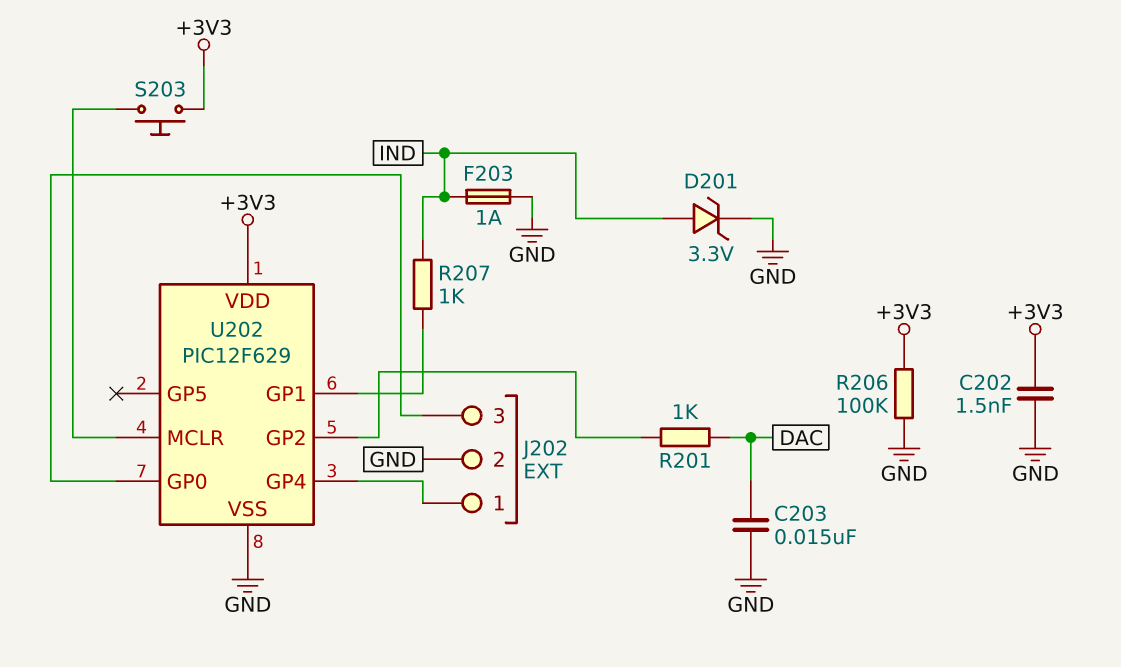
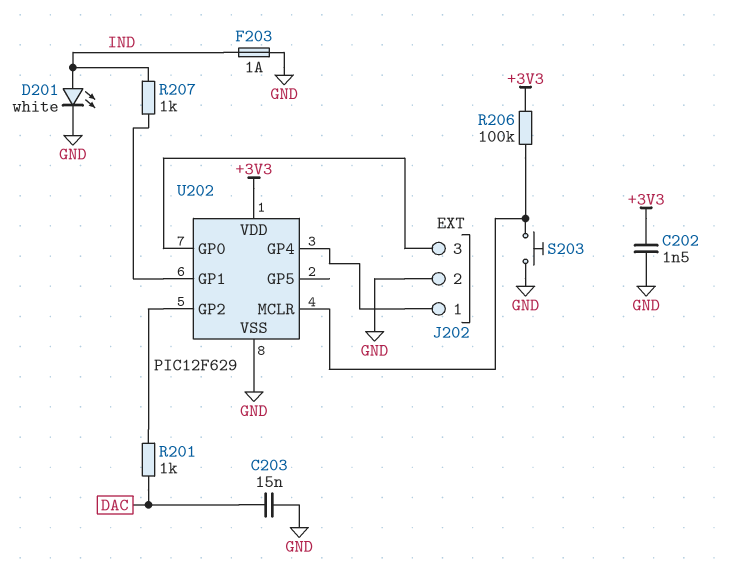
D201: zener 3.3V (A IND, K GND) -> LED white (A IND, K GND)
R206: 100k (+3V3, GND) -> 100k (+3V3, U202/MCLR)
S203: button (+3V3, U202/MCLR) -> button (GND, U202/MCLR)

